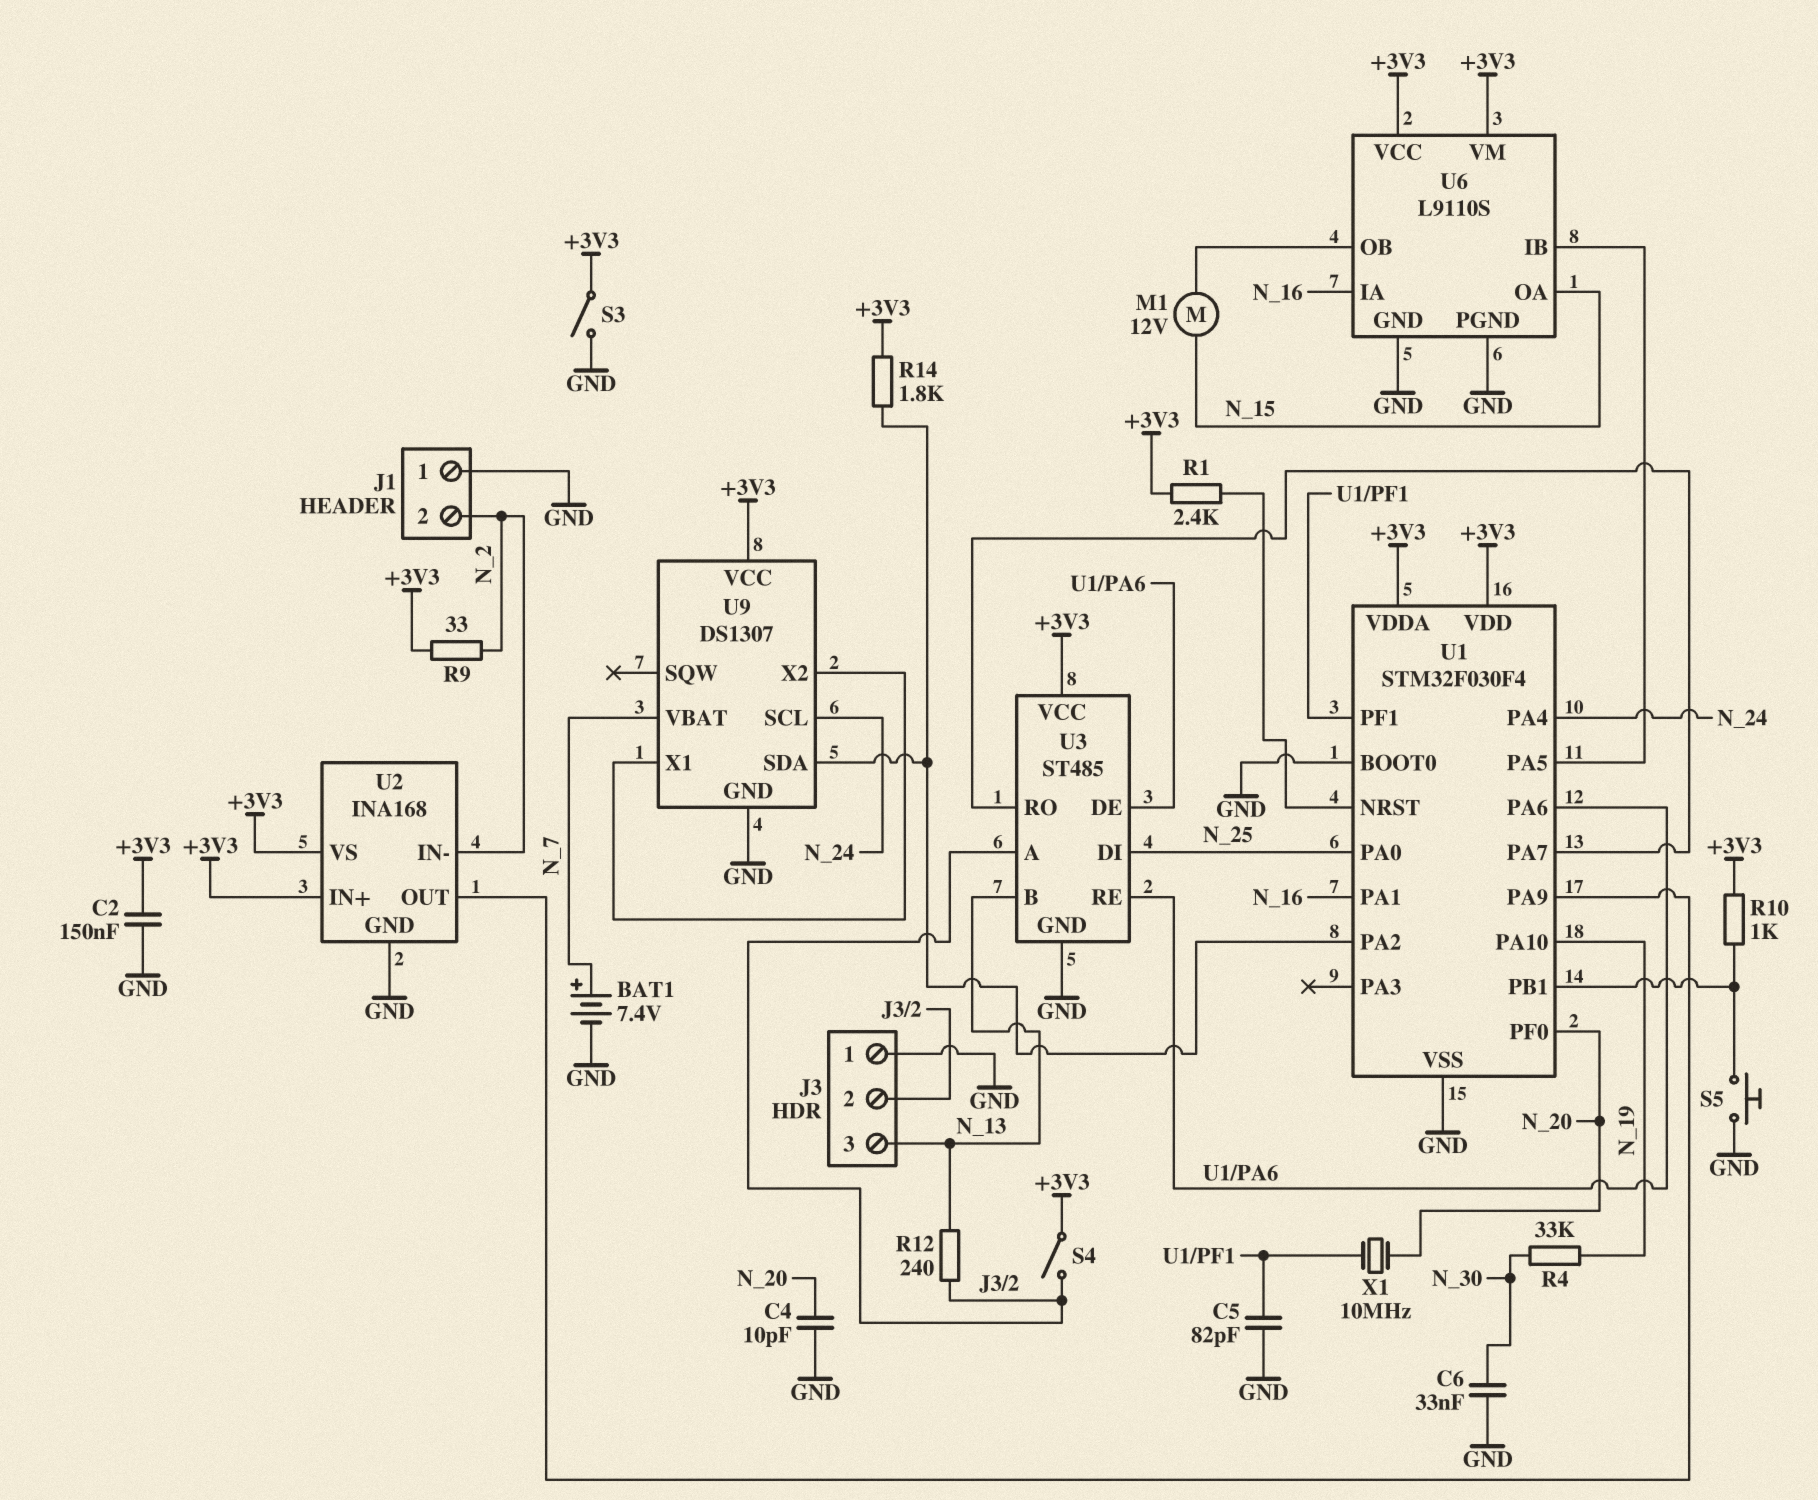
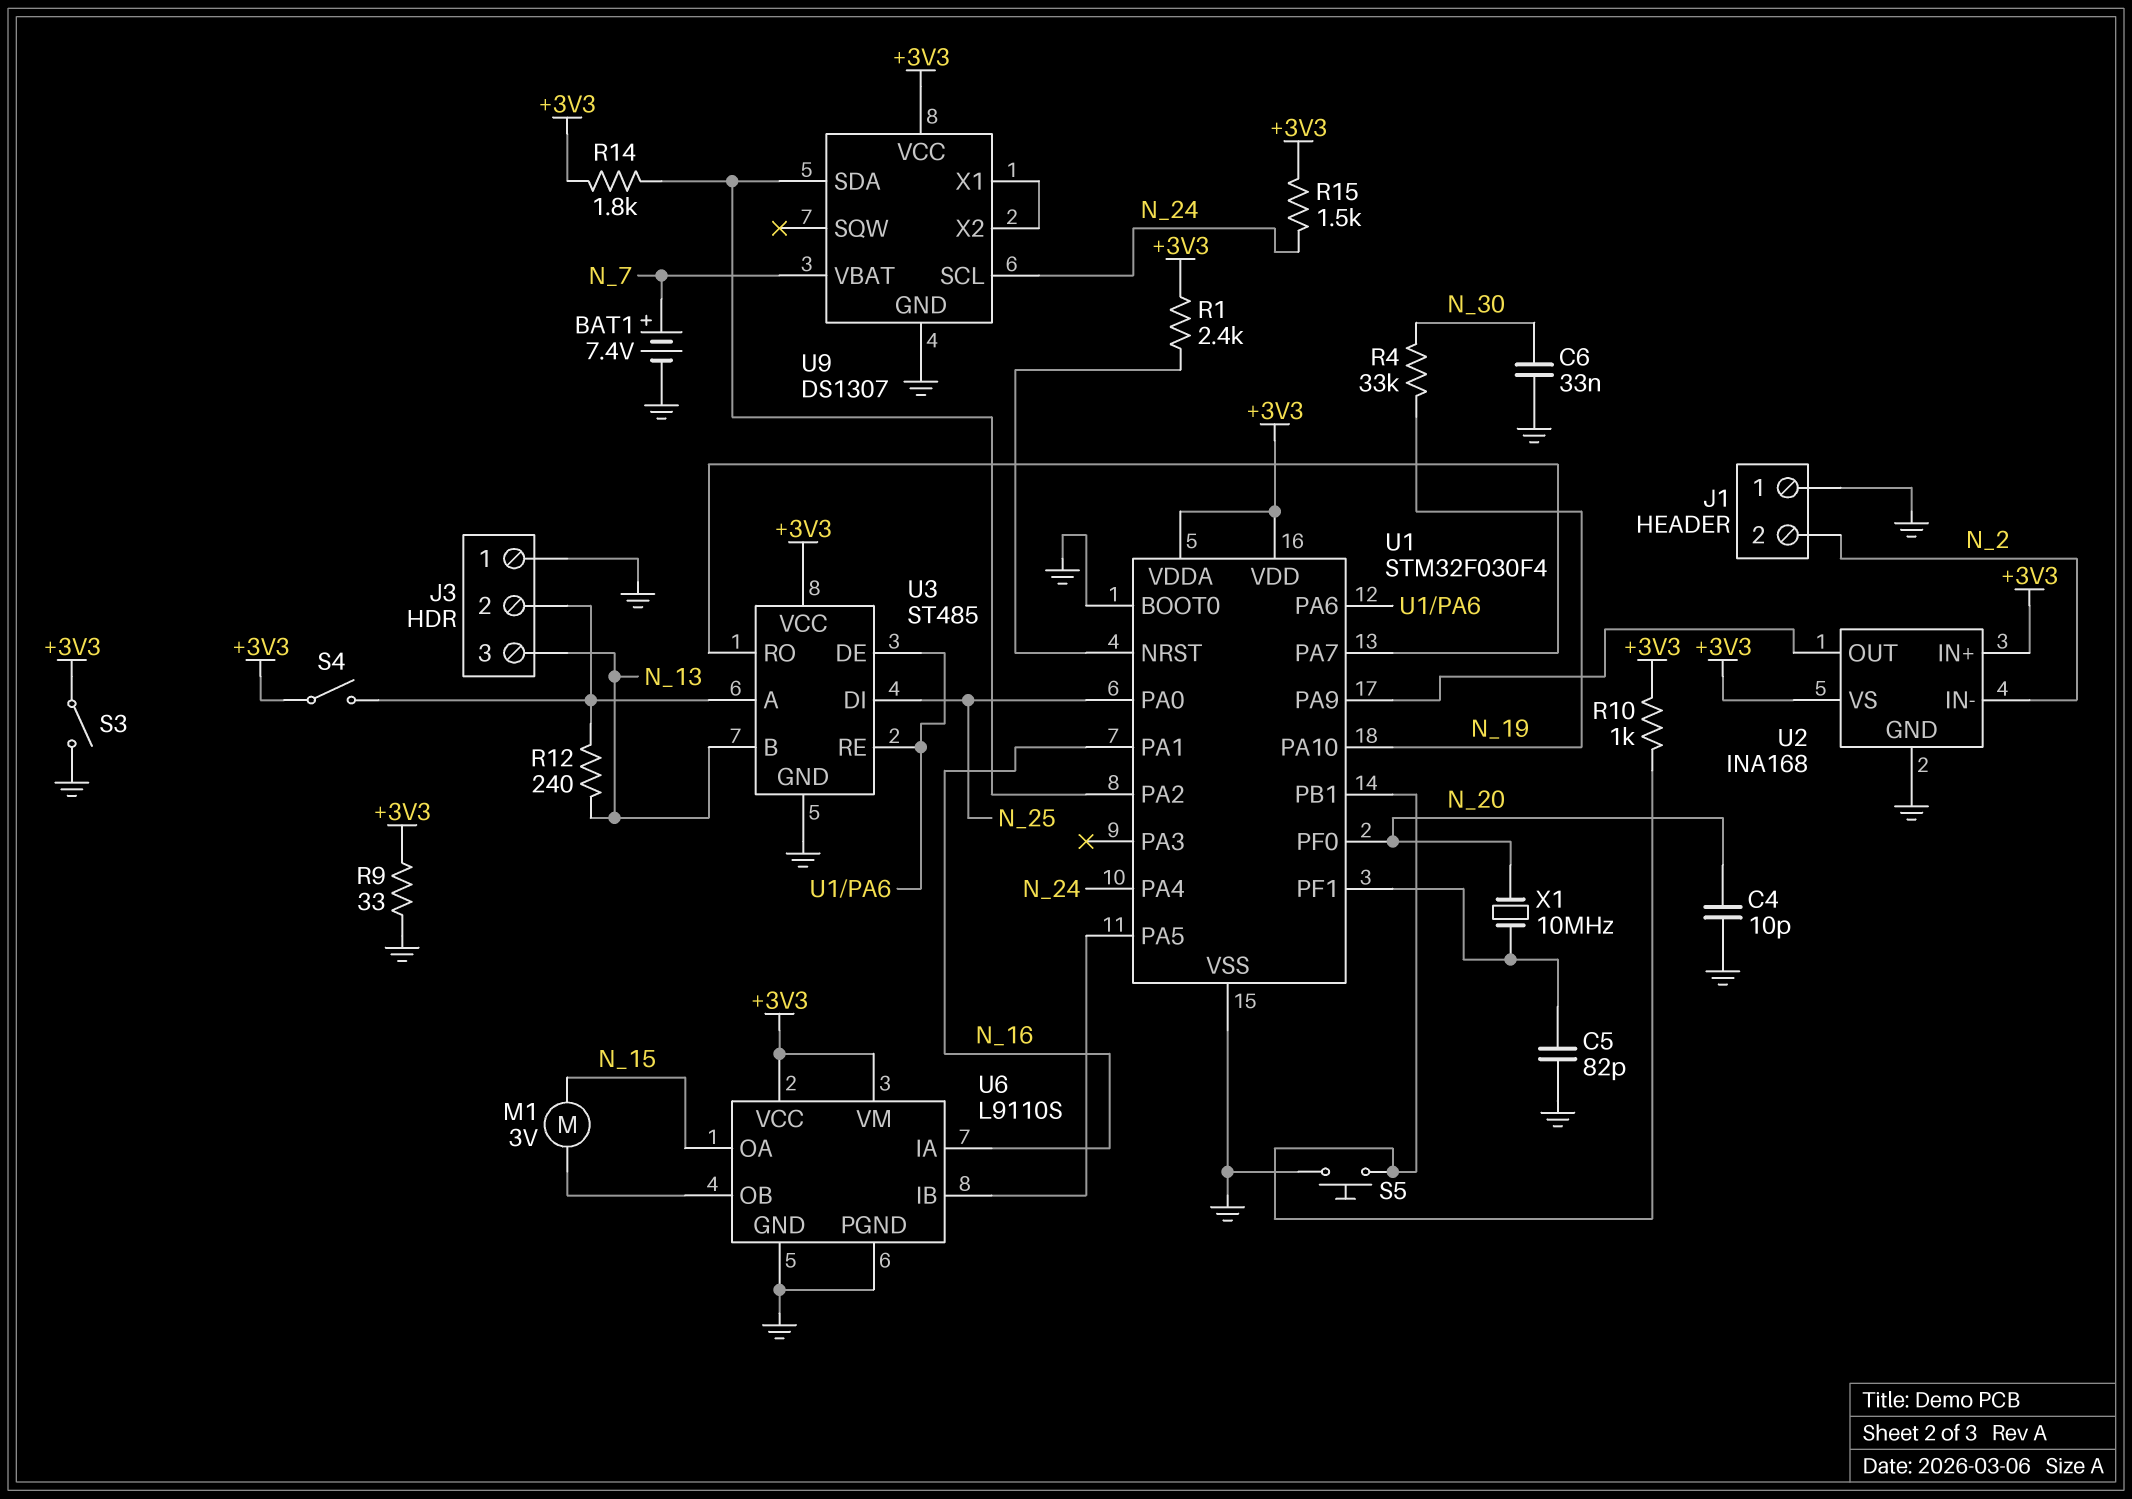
C2: 150nF (+3V3, GND) -> none
M1: motor 12V (N_15, U6/OB) -> motor 3V (N_15, U6/OB)
R9: 33 (+3V3, N_2) -> 33 (+3V3, GND)
R15: none -> 1.5k (+3V3, N_24)

